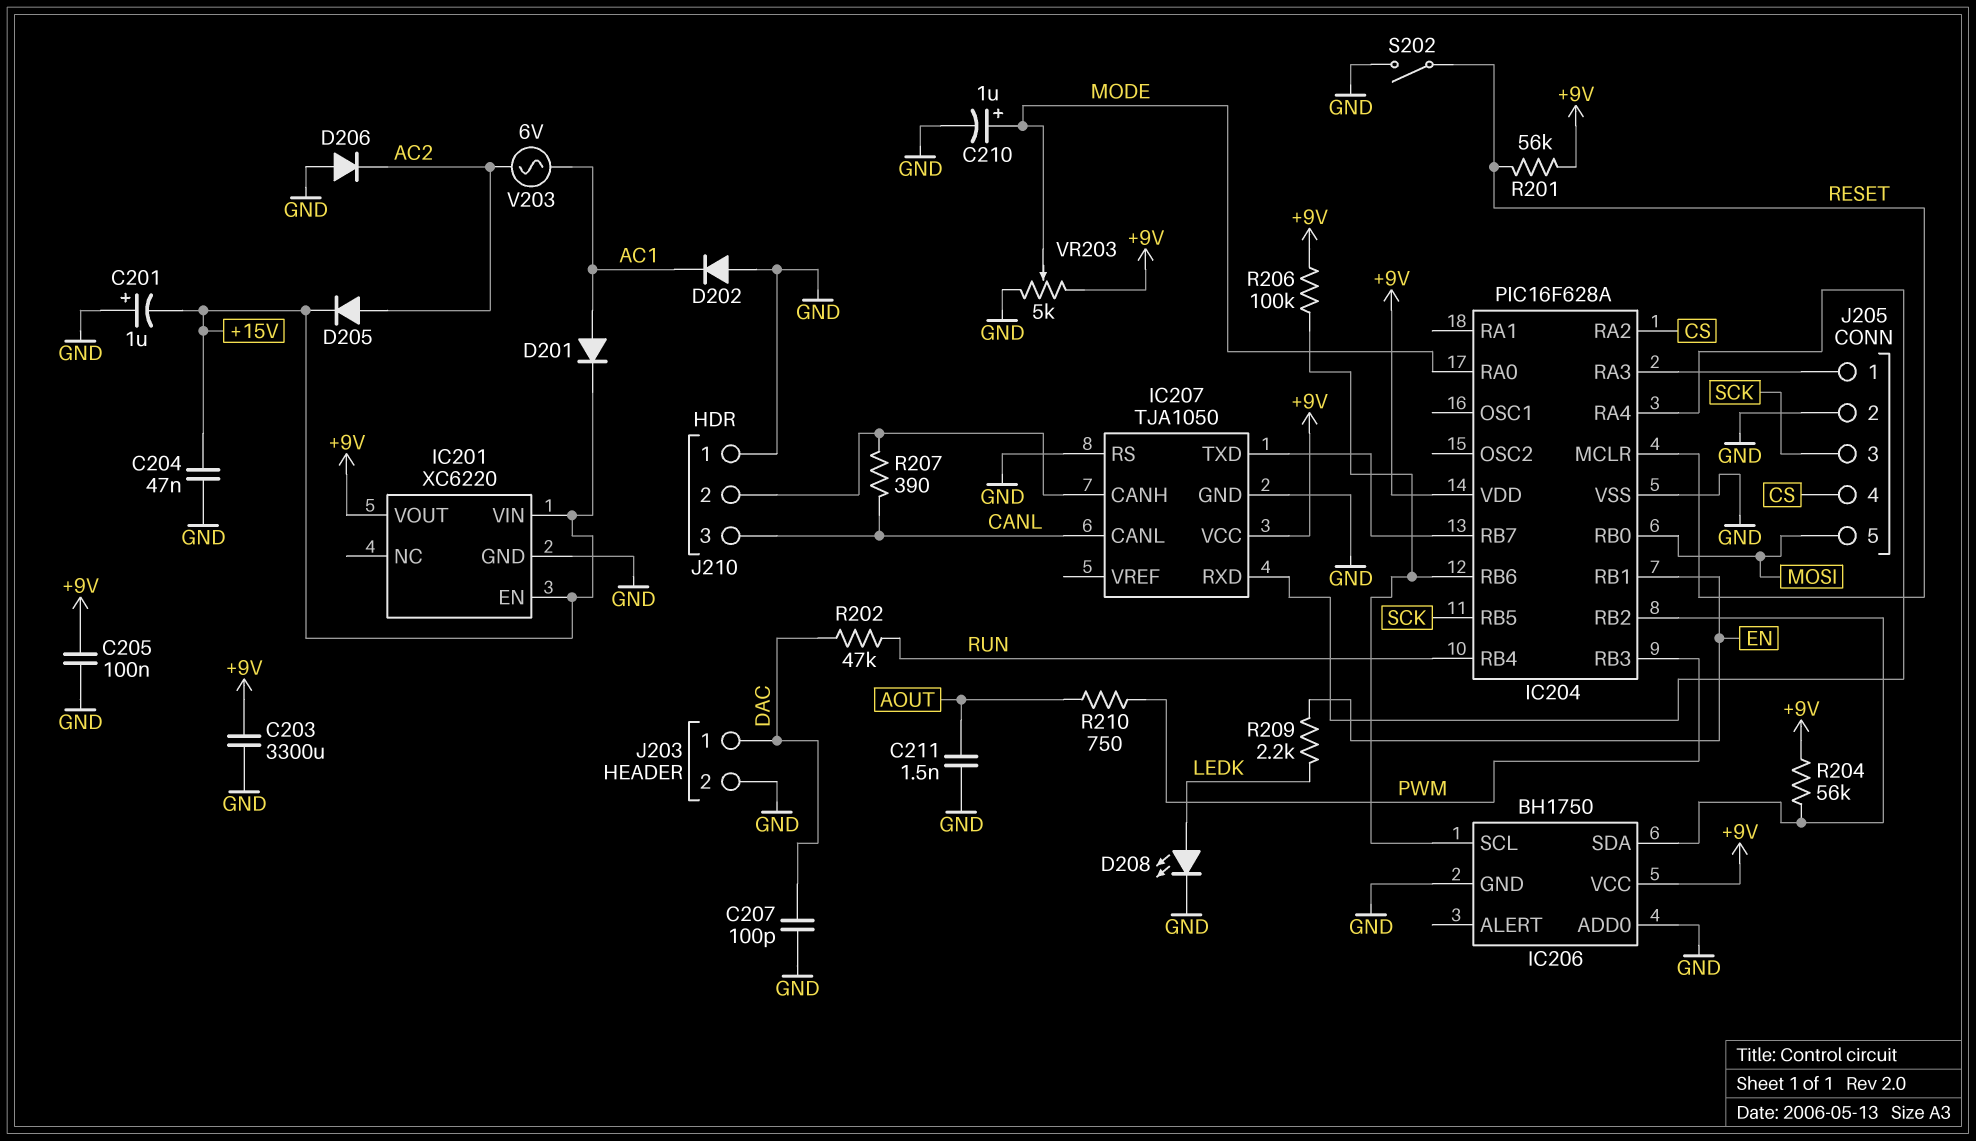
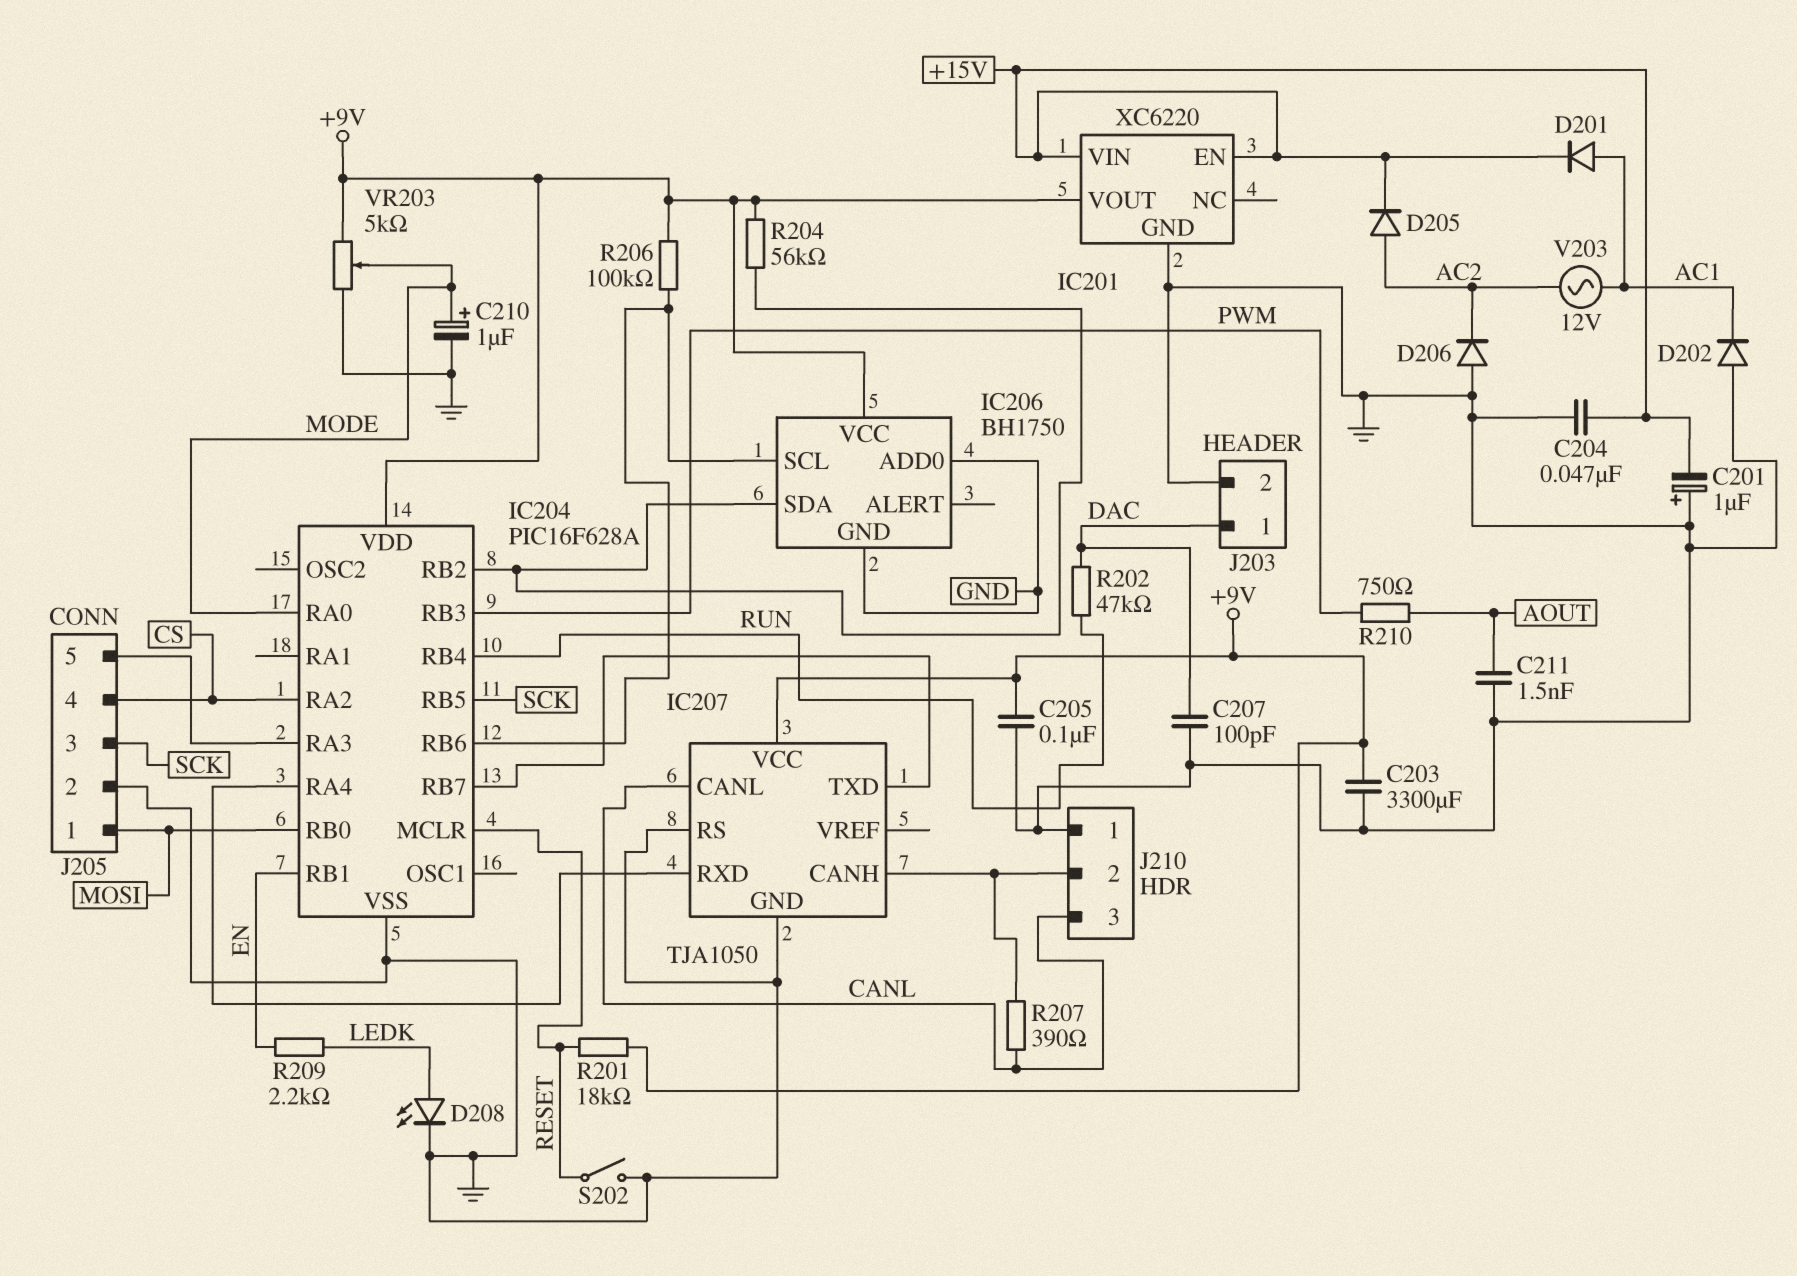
J205 pin 1: IC204/RA3 -> MOSI
J205 pin 5: MOSI -> IC204/RA3
R201: 56k (+9V, RESET) -> 18k (+9V, RESET)
V203: AC 6V (AC1, AC2) -> AC 12V (AC1, AC2)

